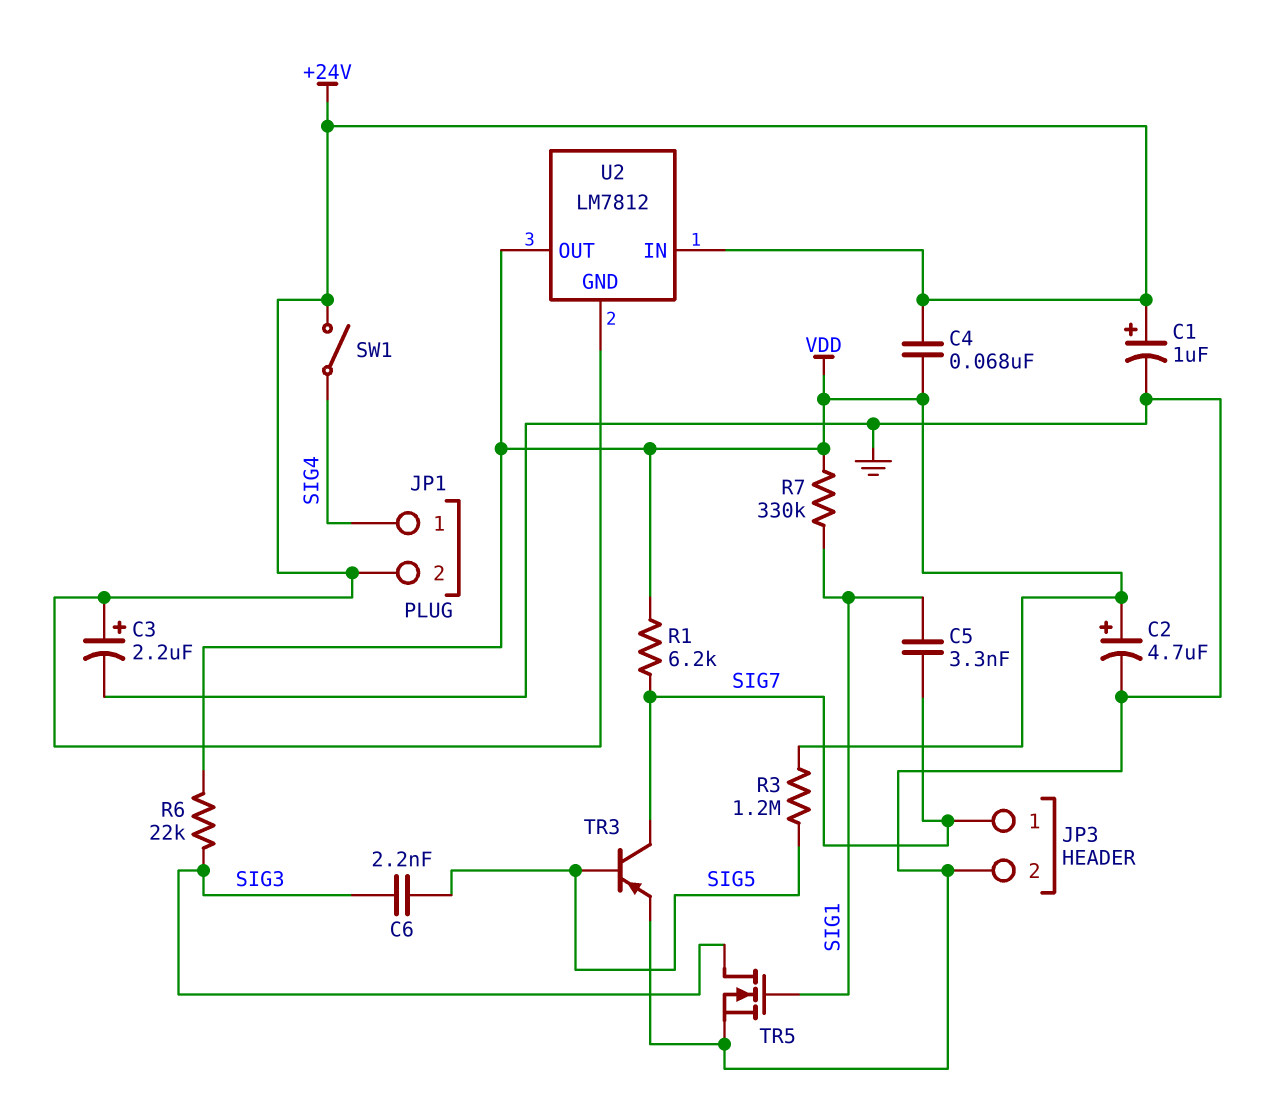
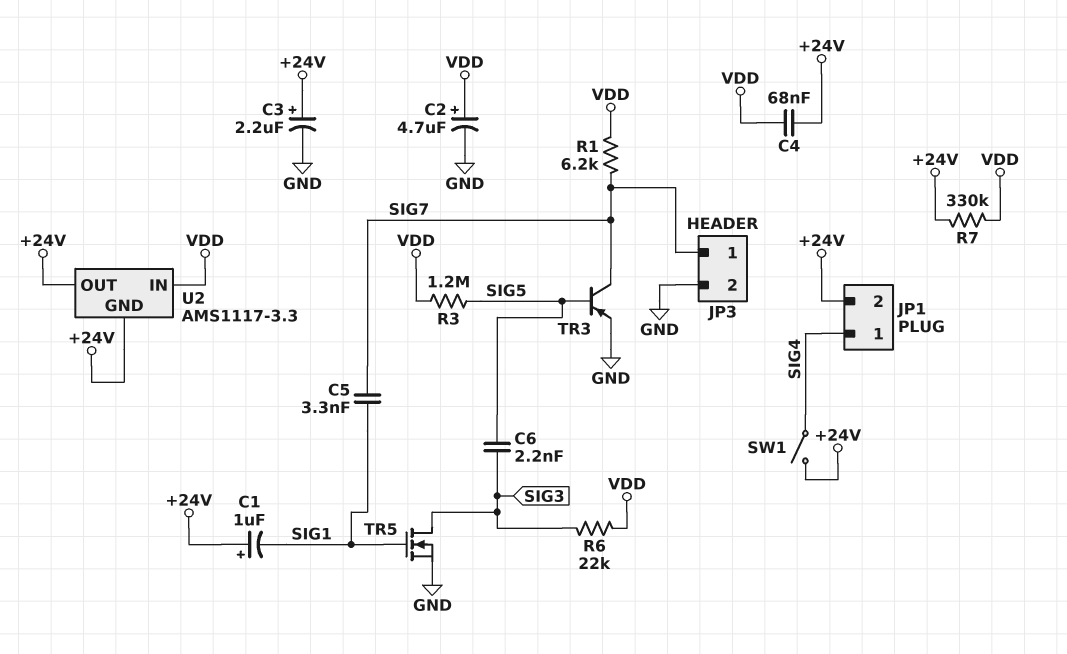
C1: 1uF (plus +24V, minus GND) -> 1uF (plus +24V, minus SIG1)
R7: 330k (SIG1, VDD) -> 330k (+24V, VDD)
U2: LM7812 -> AMS1117-3.3
U2 pin IN: +24V -> VDD
U2 pin OUT: VDD -> +24V

